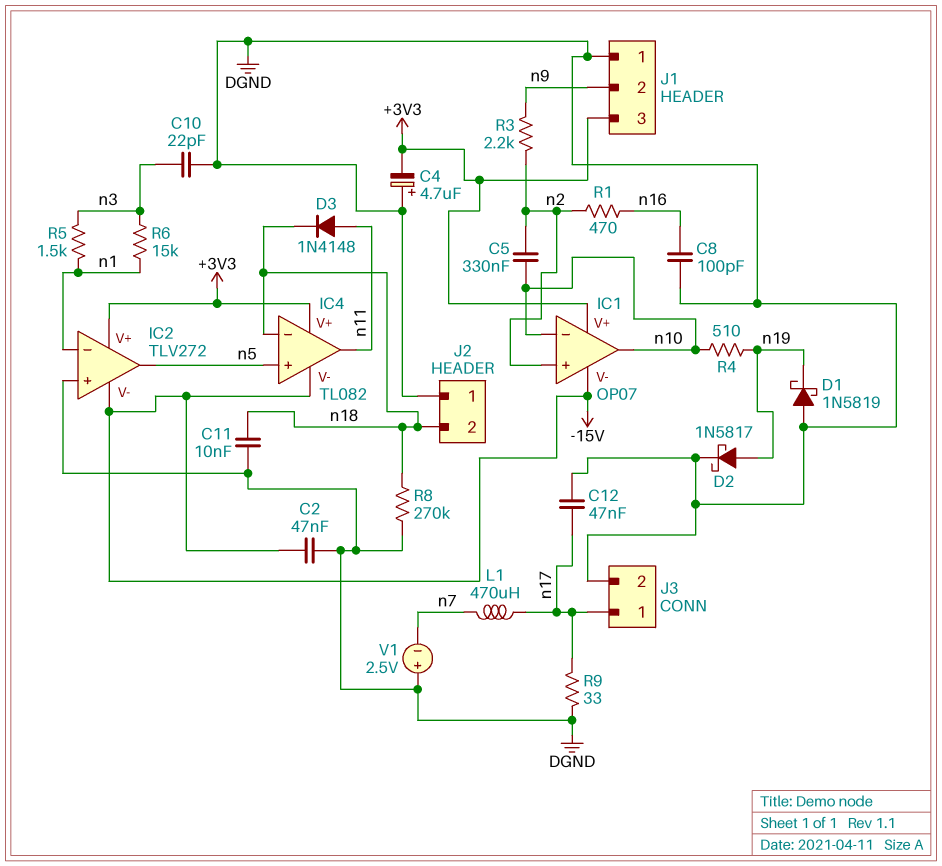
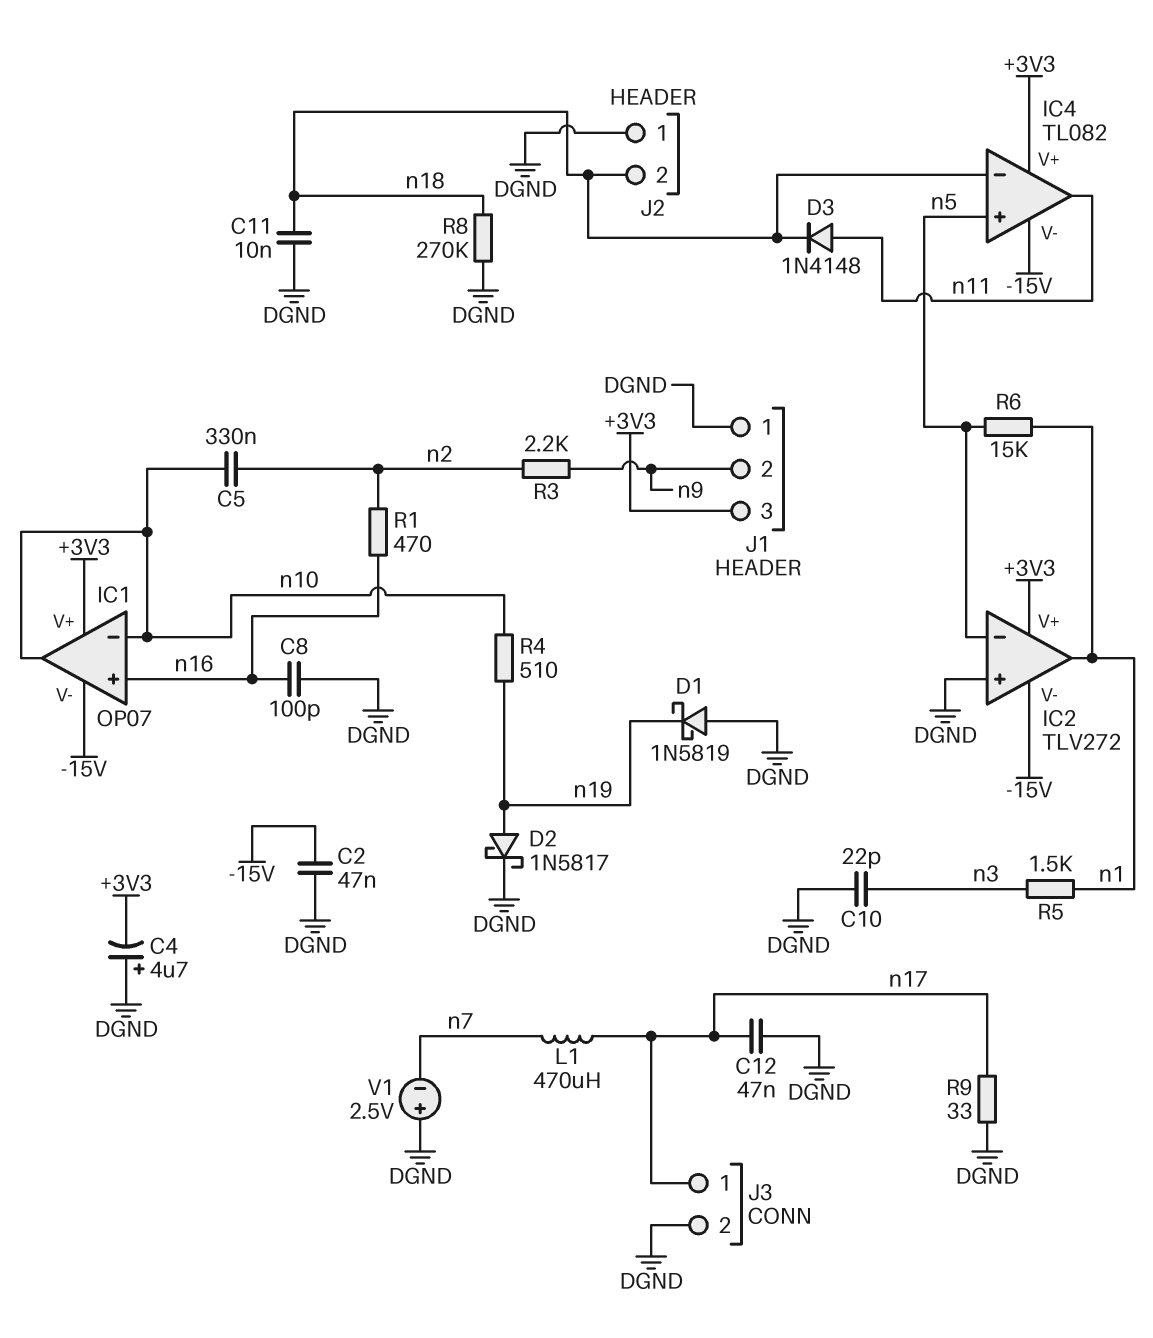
IC1 pin in+: n2 -> n16
IC2 pin in-: n1 -> n5
IC2 pin out: n5 -> n1
R6: 15k (n1, n3) -> 15k (n1, n5)

